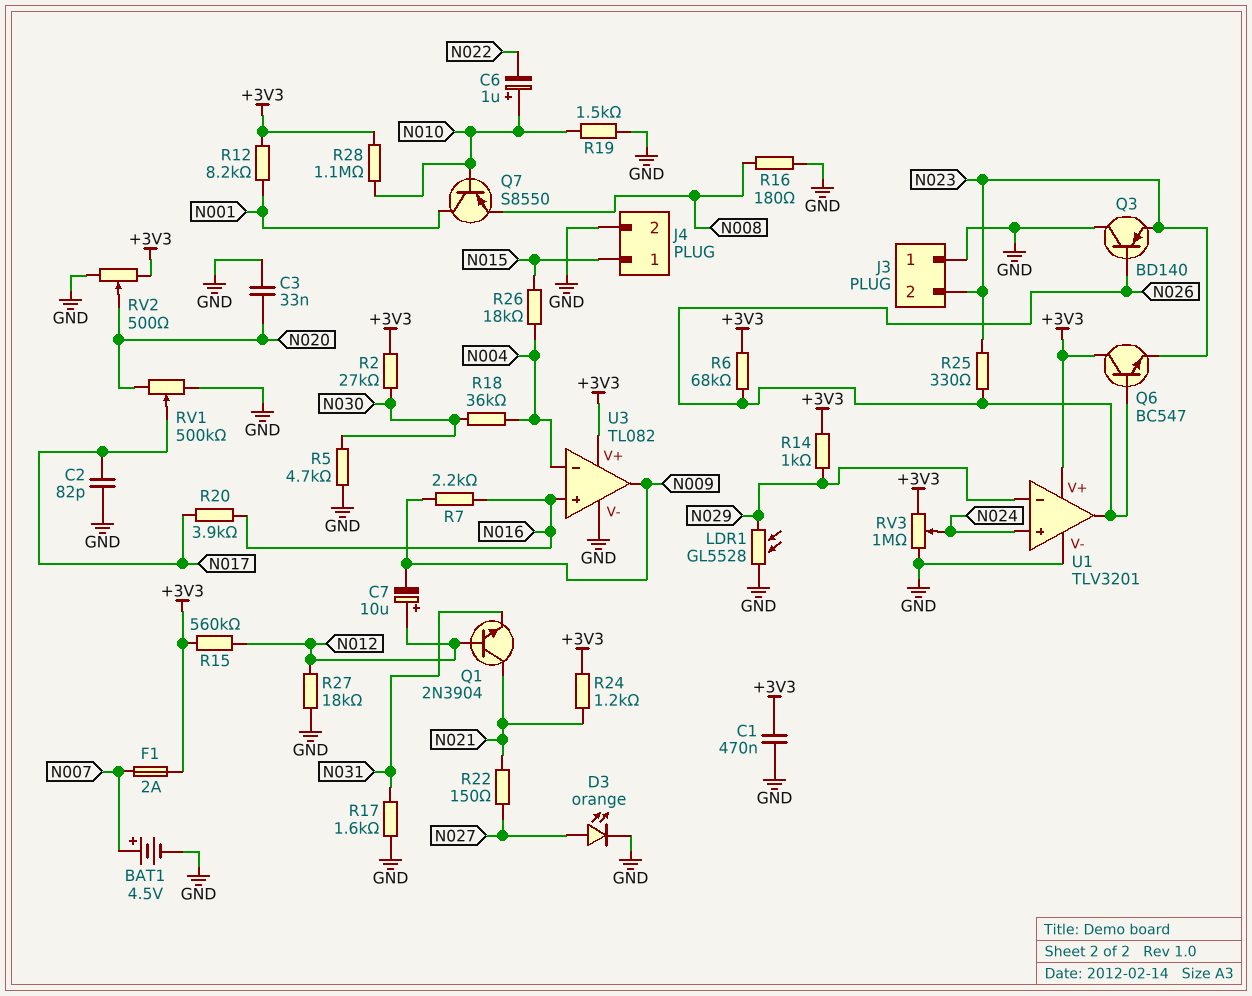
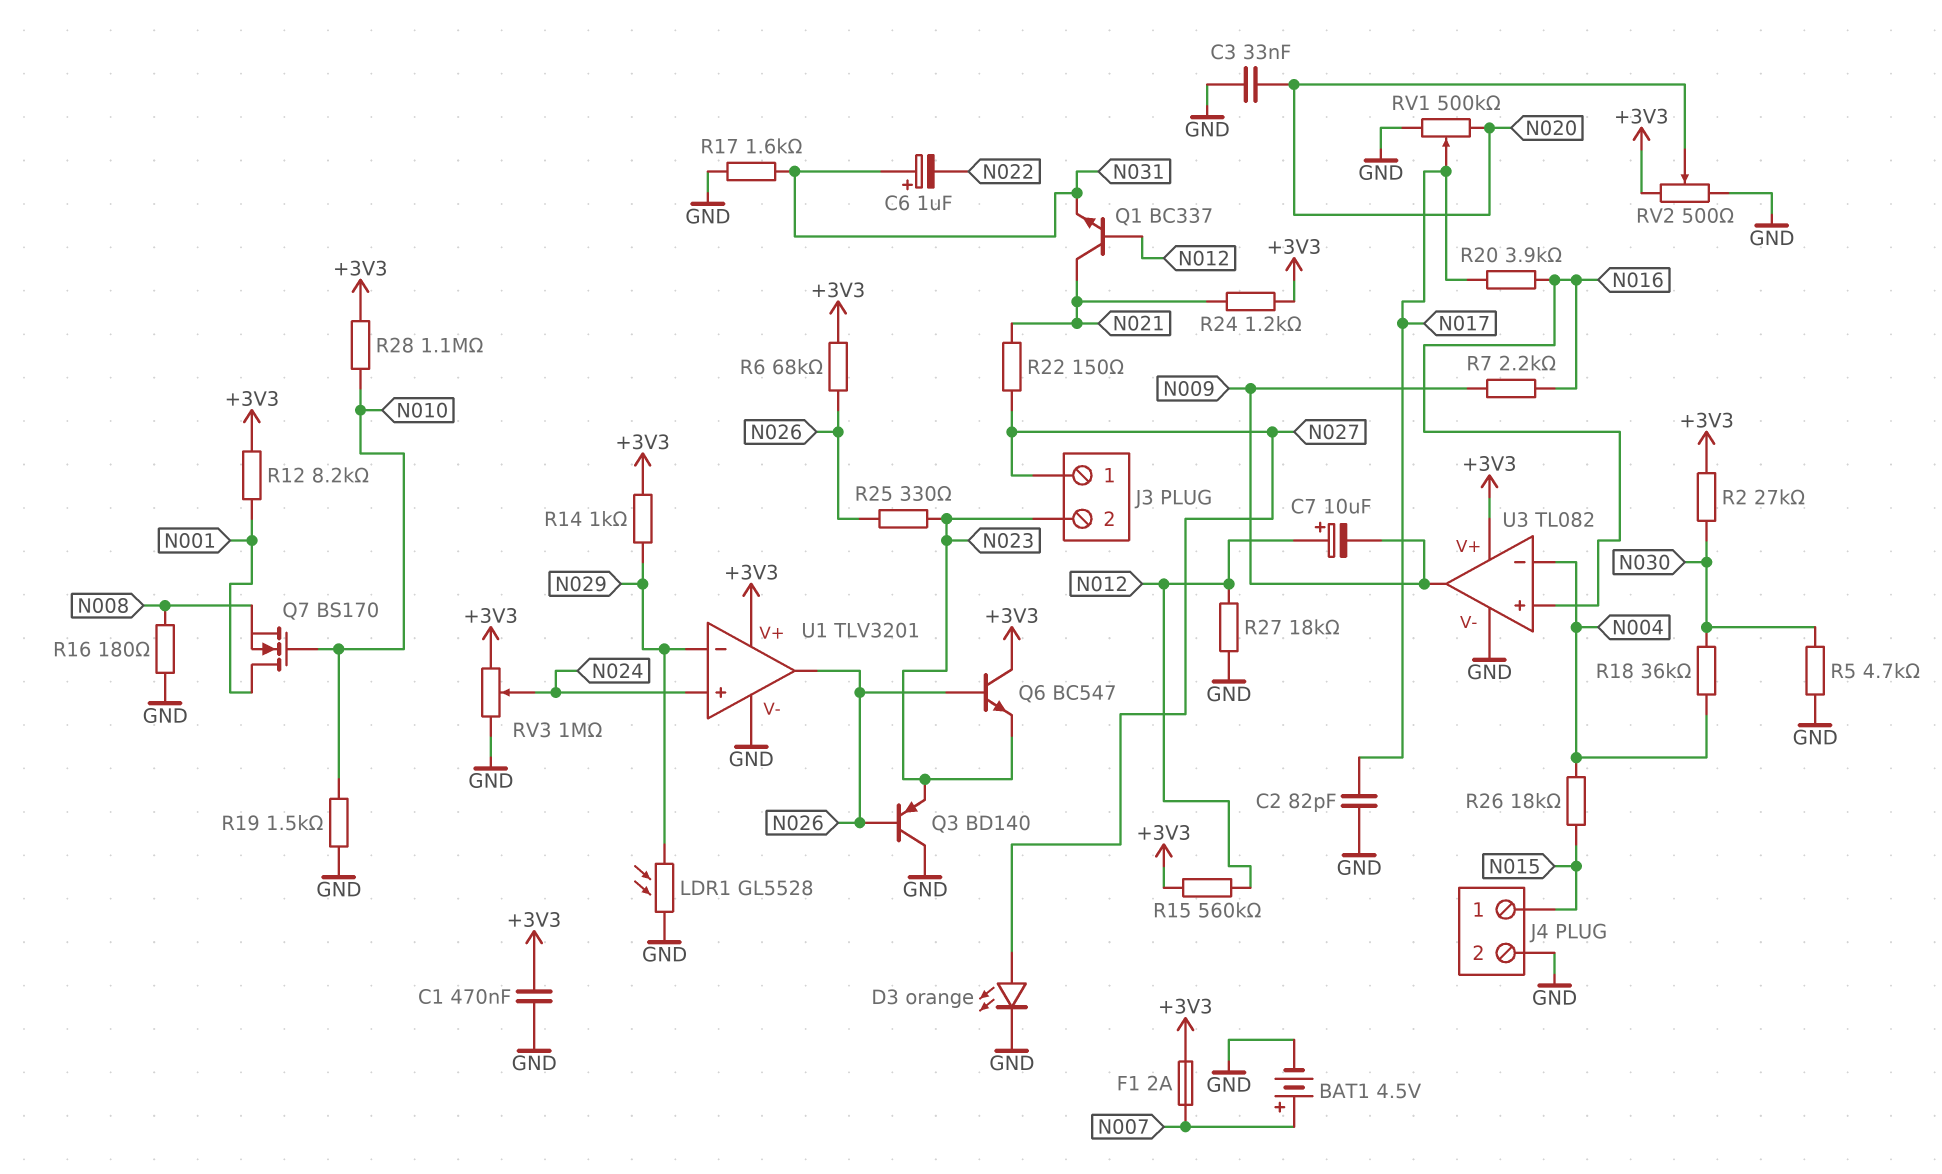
C6: 1uF (plus N010, minus N022) -> 1uF (plus N031, minus N022)
J3 pin 1: GND -> N027
Q1: NPN 2N3904 (B N012, C N021, E N031) -> NPN BC337 (B N012, C N021, E N031)
Q7: PNP S8550 (B N010, C N001, E N008) -> NMOS BS170 (G N010, D N001, S N008)

